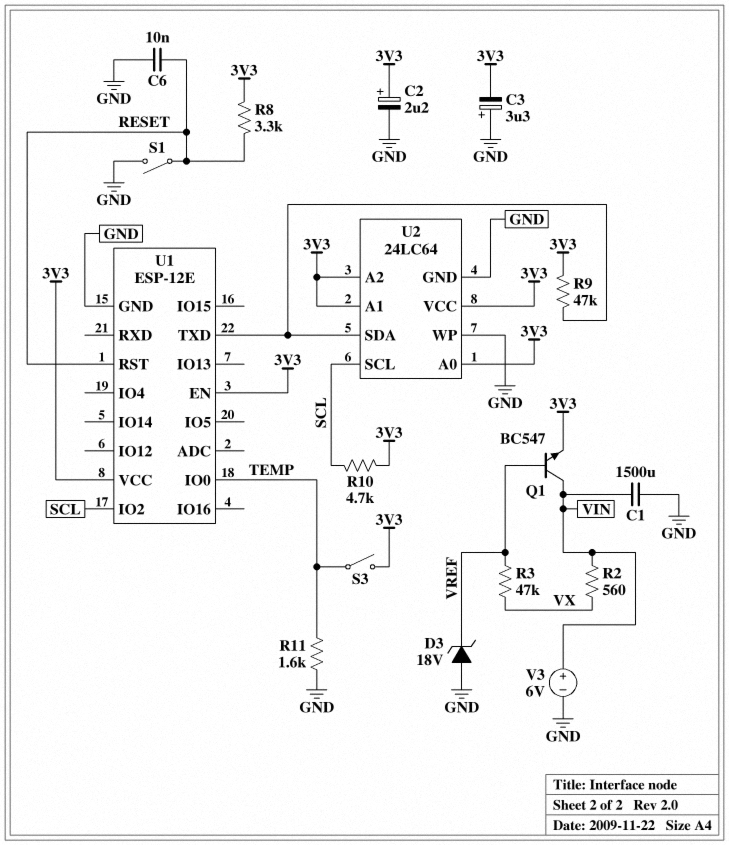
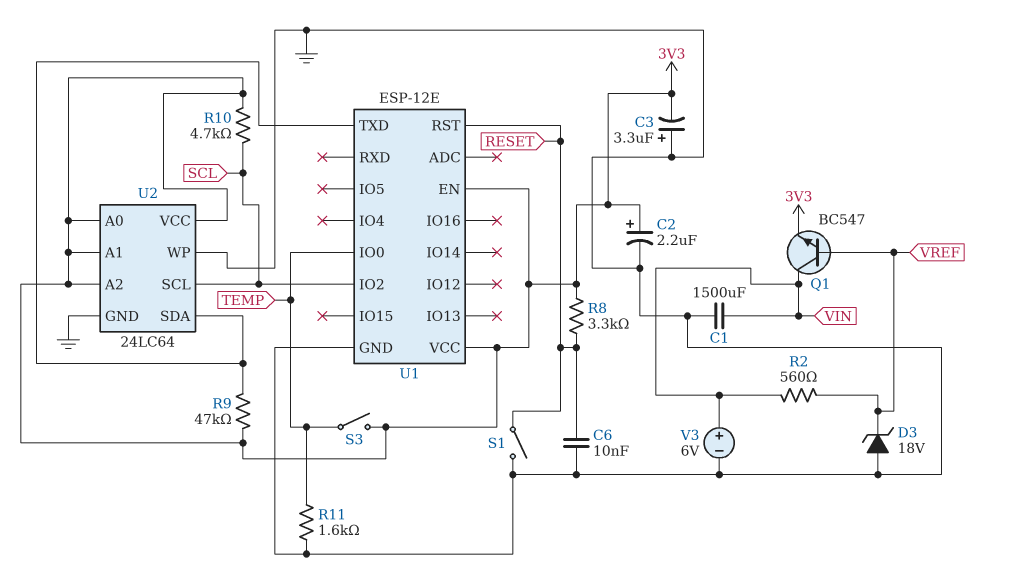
R2: 560 (VIN, VX) -> 560 (VIN, VREF)
R3: 47k (VREF, VX) -> none

